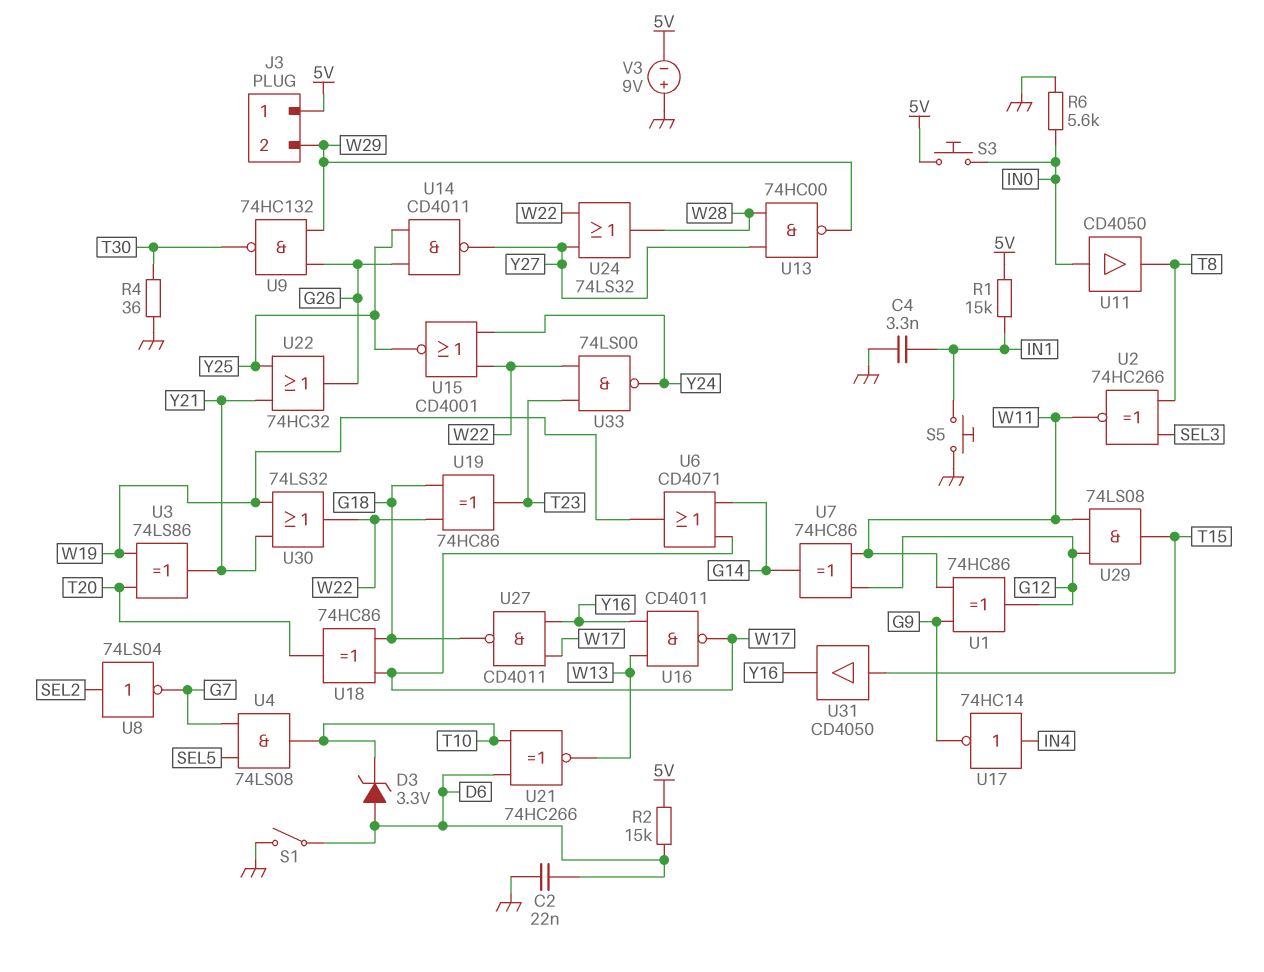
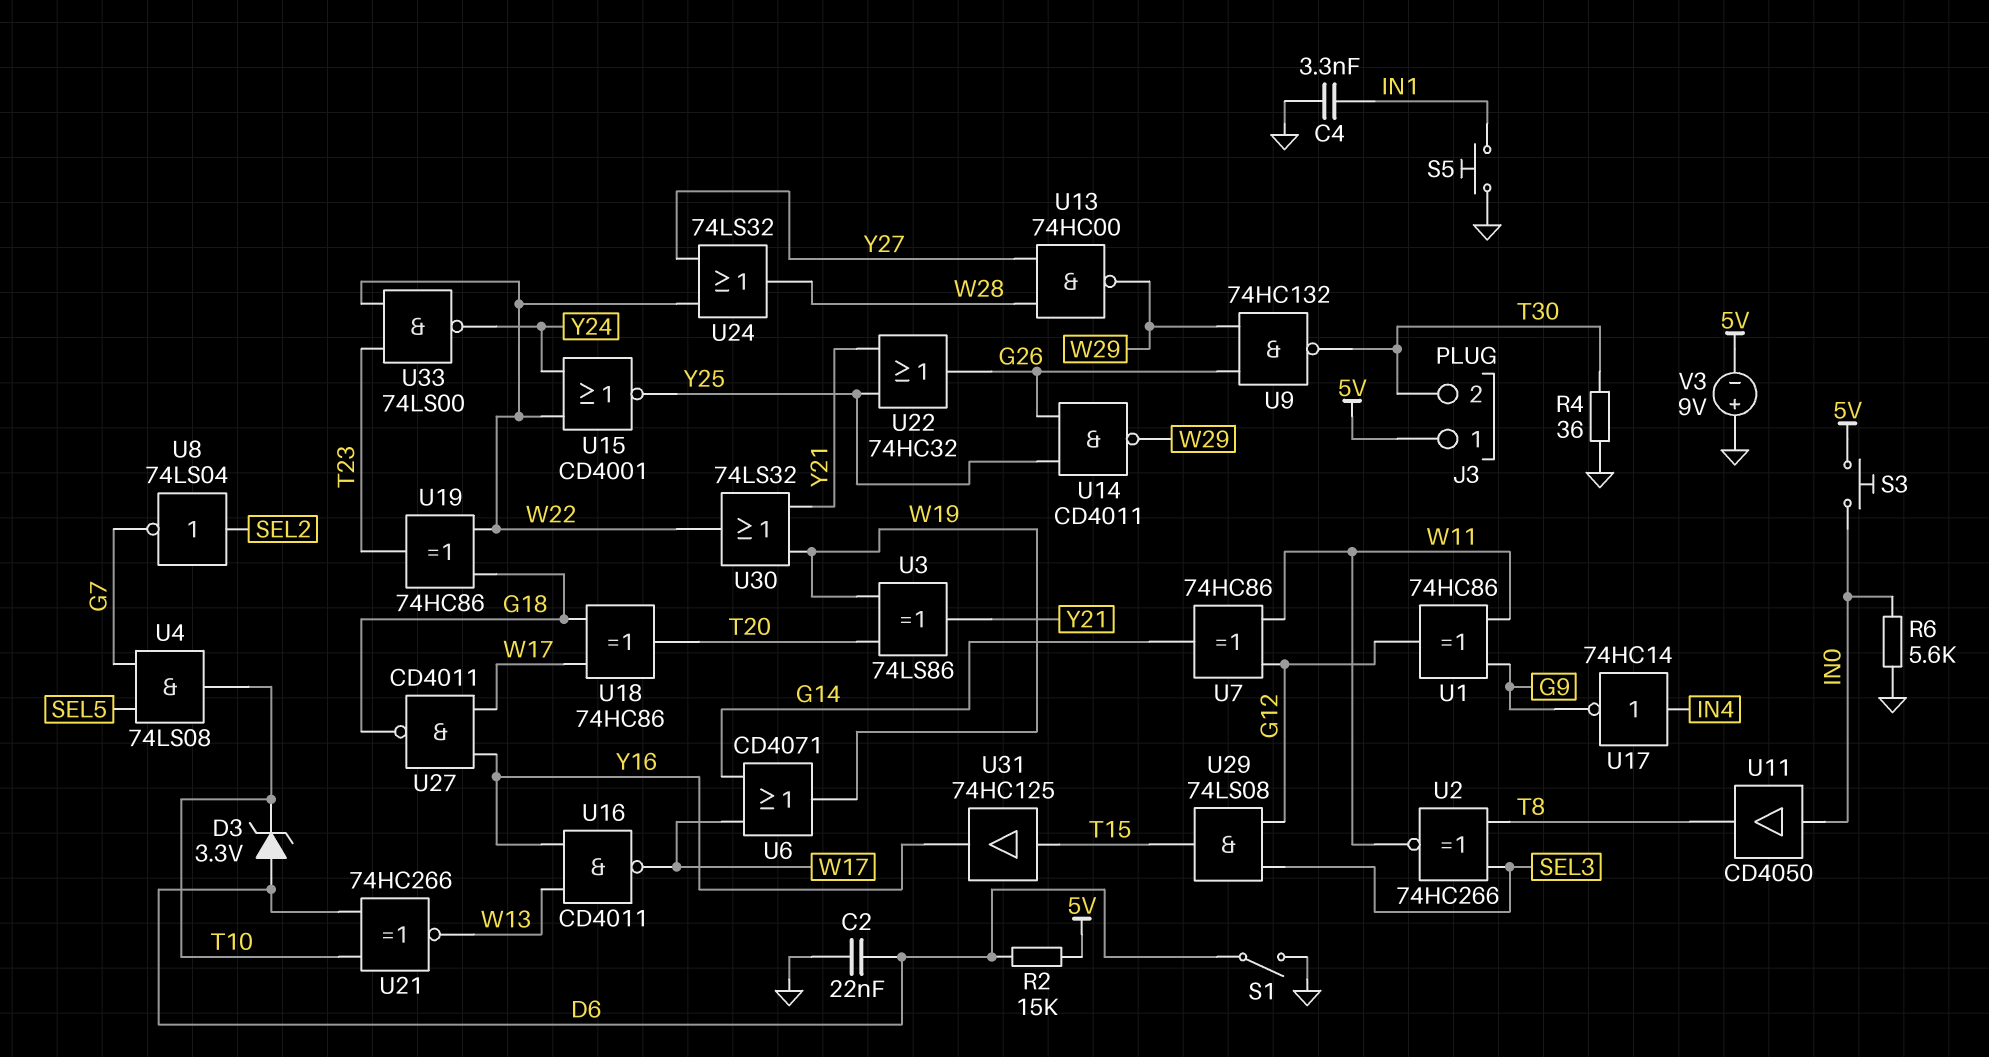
J3 pin 2: W29 -> T30
R1: 15k (5V, IN1) -> none
U14: NAND CD4011 (in G26, in Y25, out Y27) -> NAND CD4011 (in G26, in Y25, out W29)
U29: AND 74LS08 (in G12, in W11, out T15) -> AND 74LS08 (in G12, in SEL3, out T15)
U31: buffer CD4050 (in T15, out Y16) -> buffer 74HC125 (in T15, out Y16)

